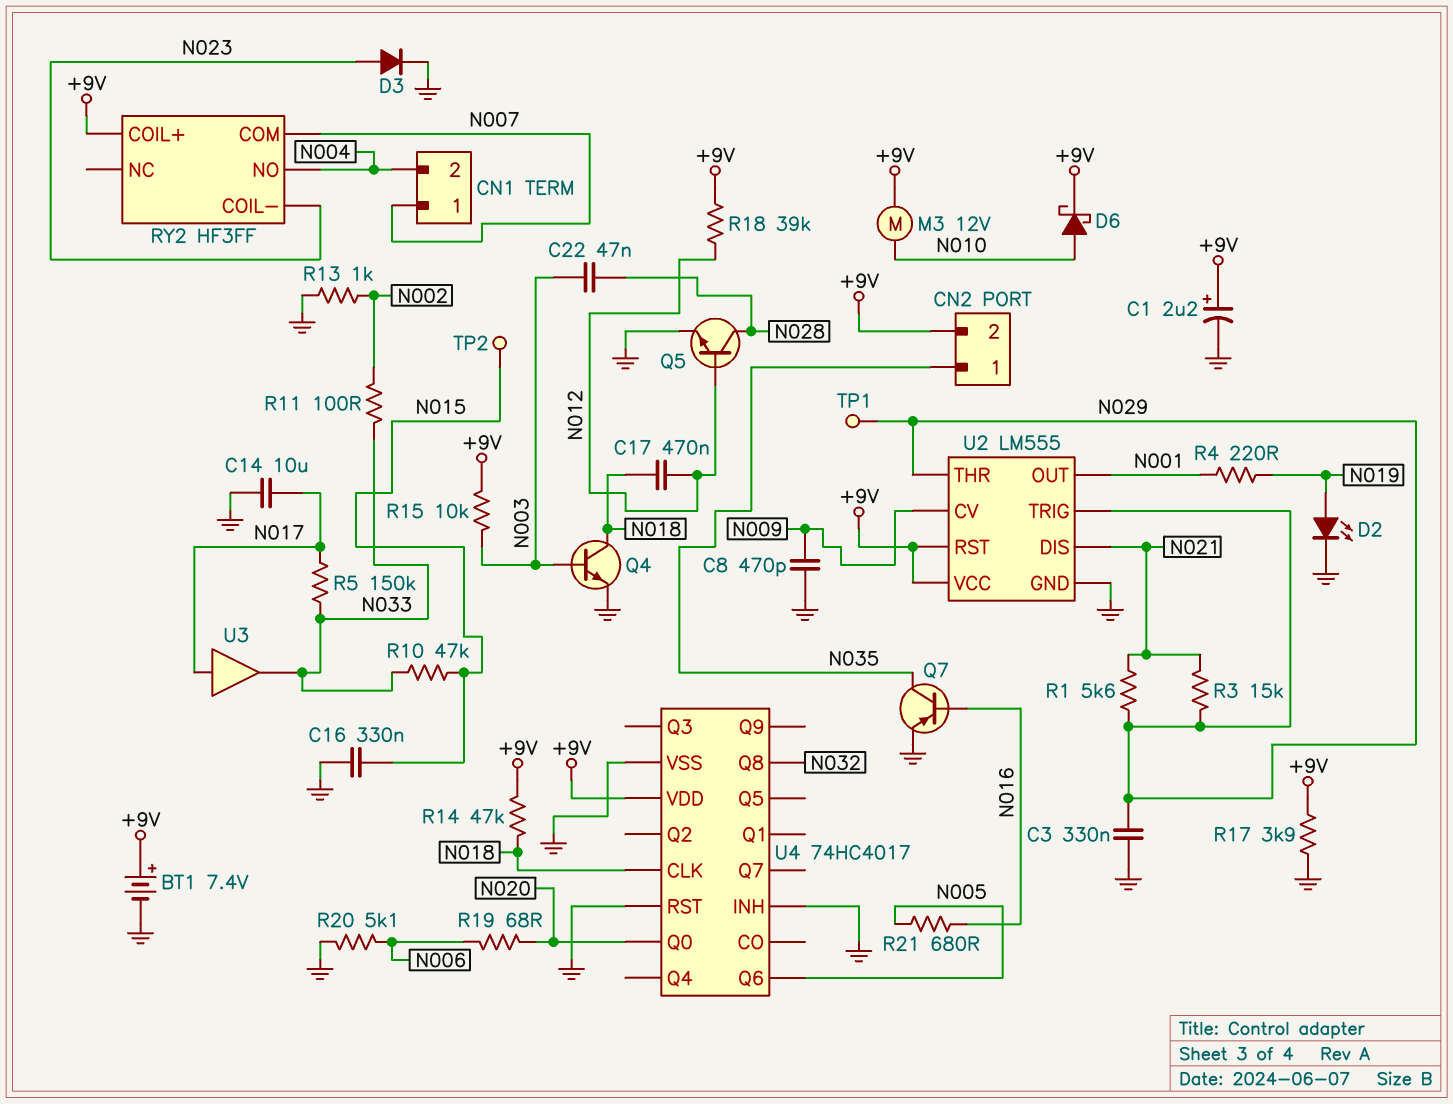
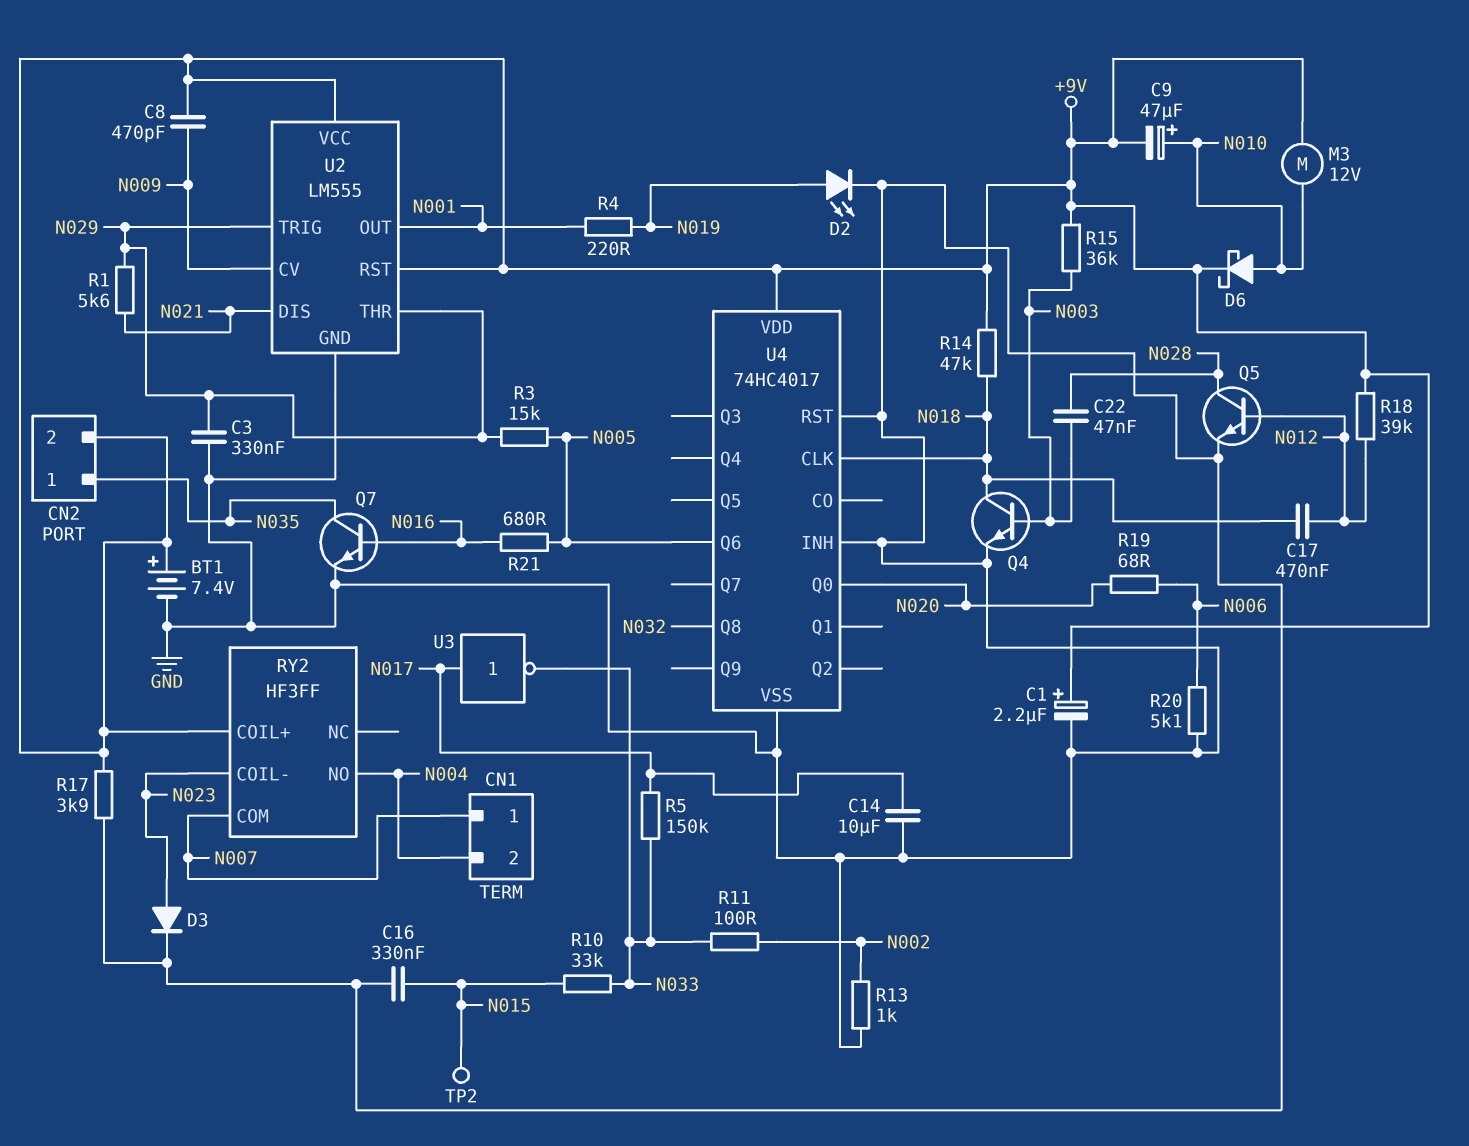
C8: 470pF (GND, N009) -> 470pF (+9V, N009)
C9: none -> 47uF (plus N010, minus +9V)
Q7: PNP (B N016, C N035, E GND) -> NPN (B N016, C N035, E GND)
R3: 15k (N021, N029) -> 15k (N005, N029)
R10: 47k (N015, N033) -> 33k (N015, N033)
R15: 10k (+9V, N003) -> 36k (+9V, N003)
TP1: test point (N029) -> none
U3: buffer (in N017, out N033) -> NOT (in N017, out N033)

